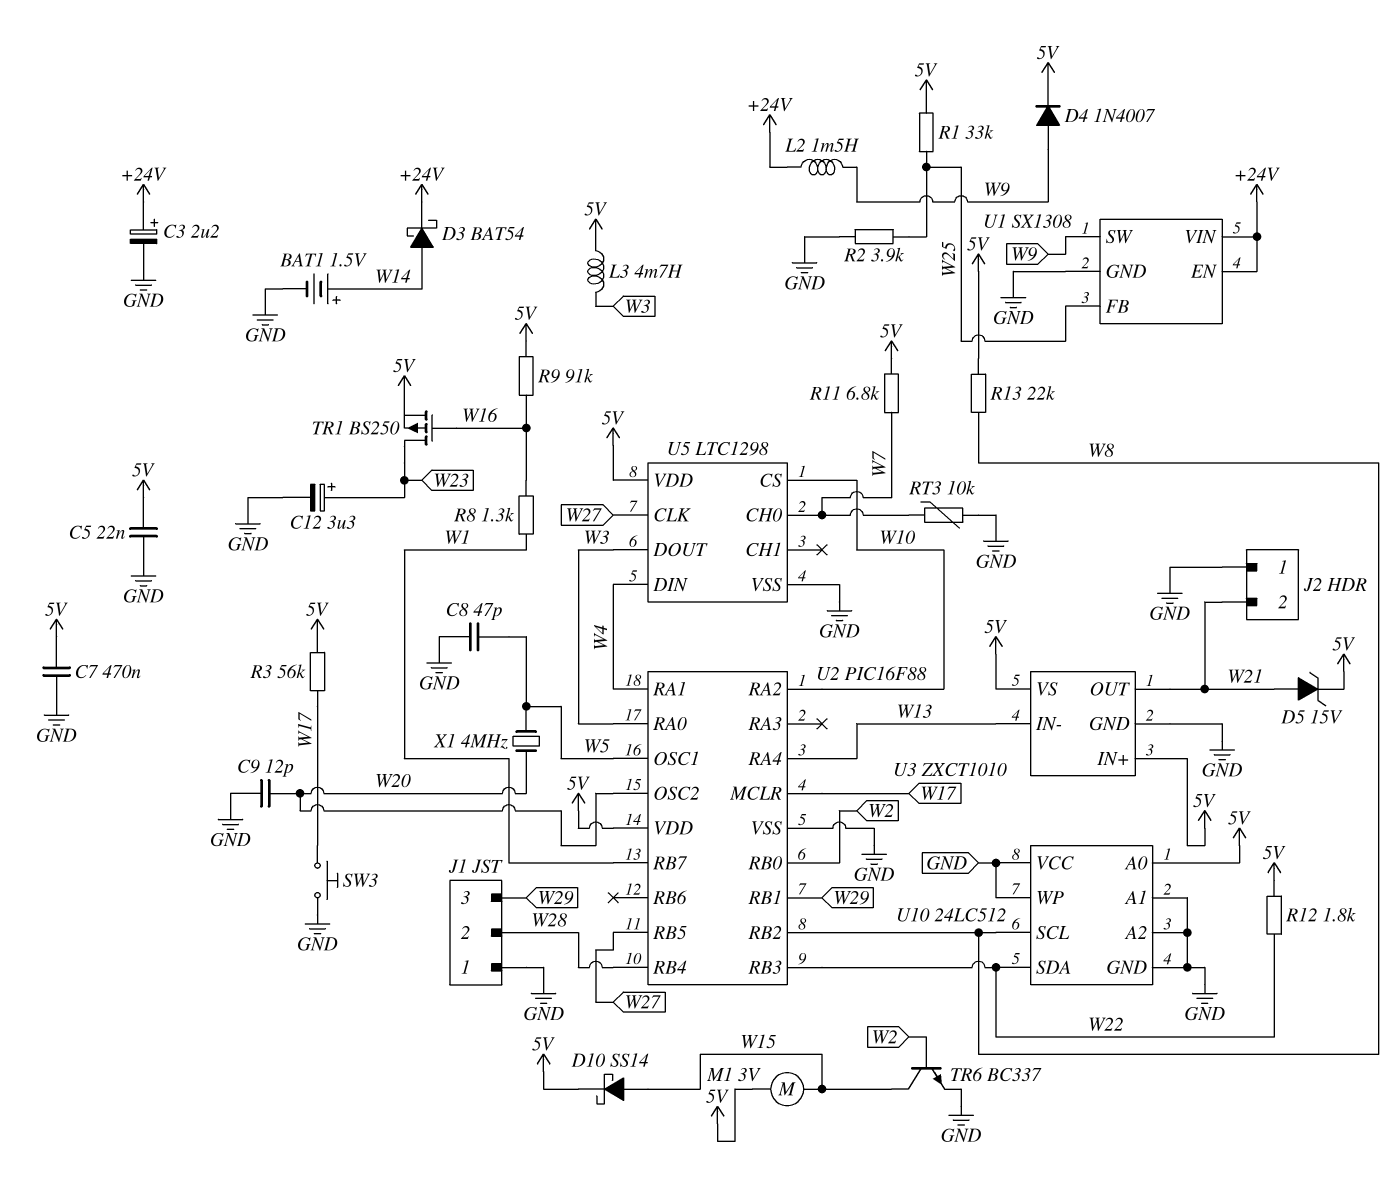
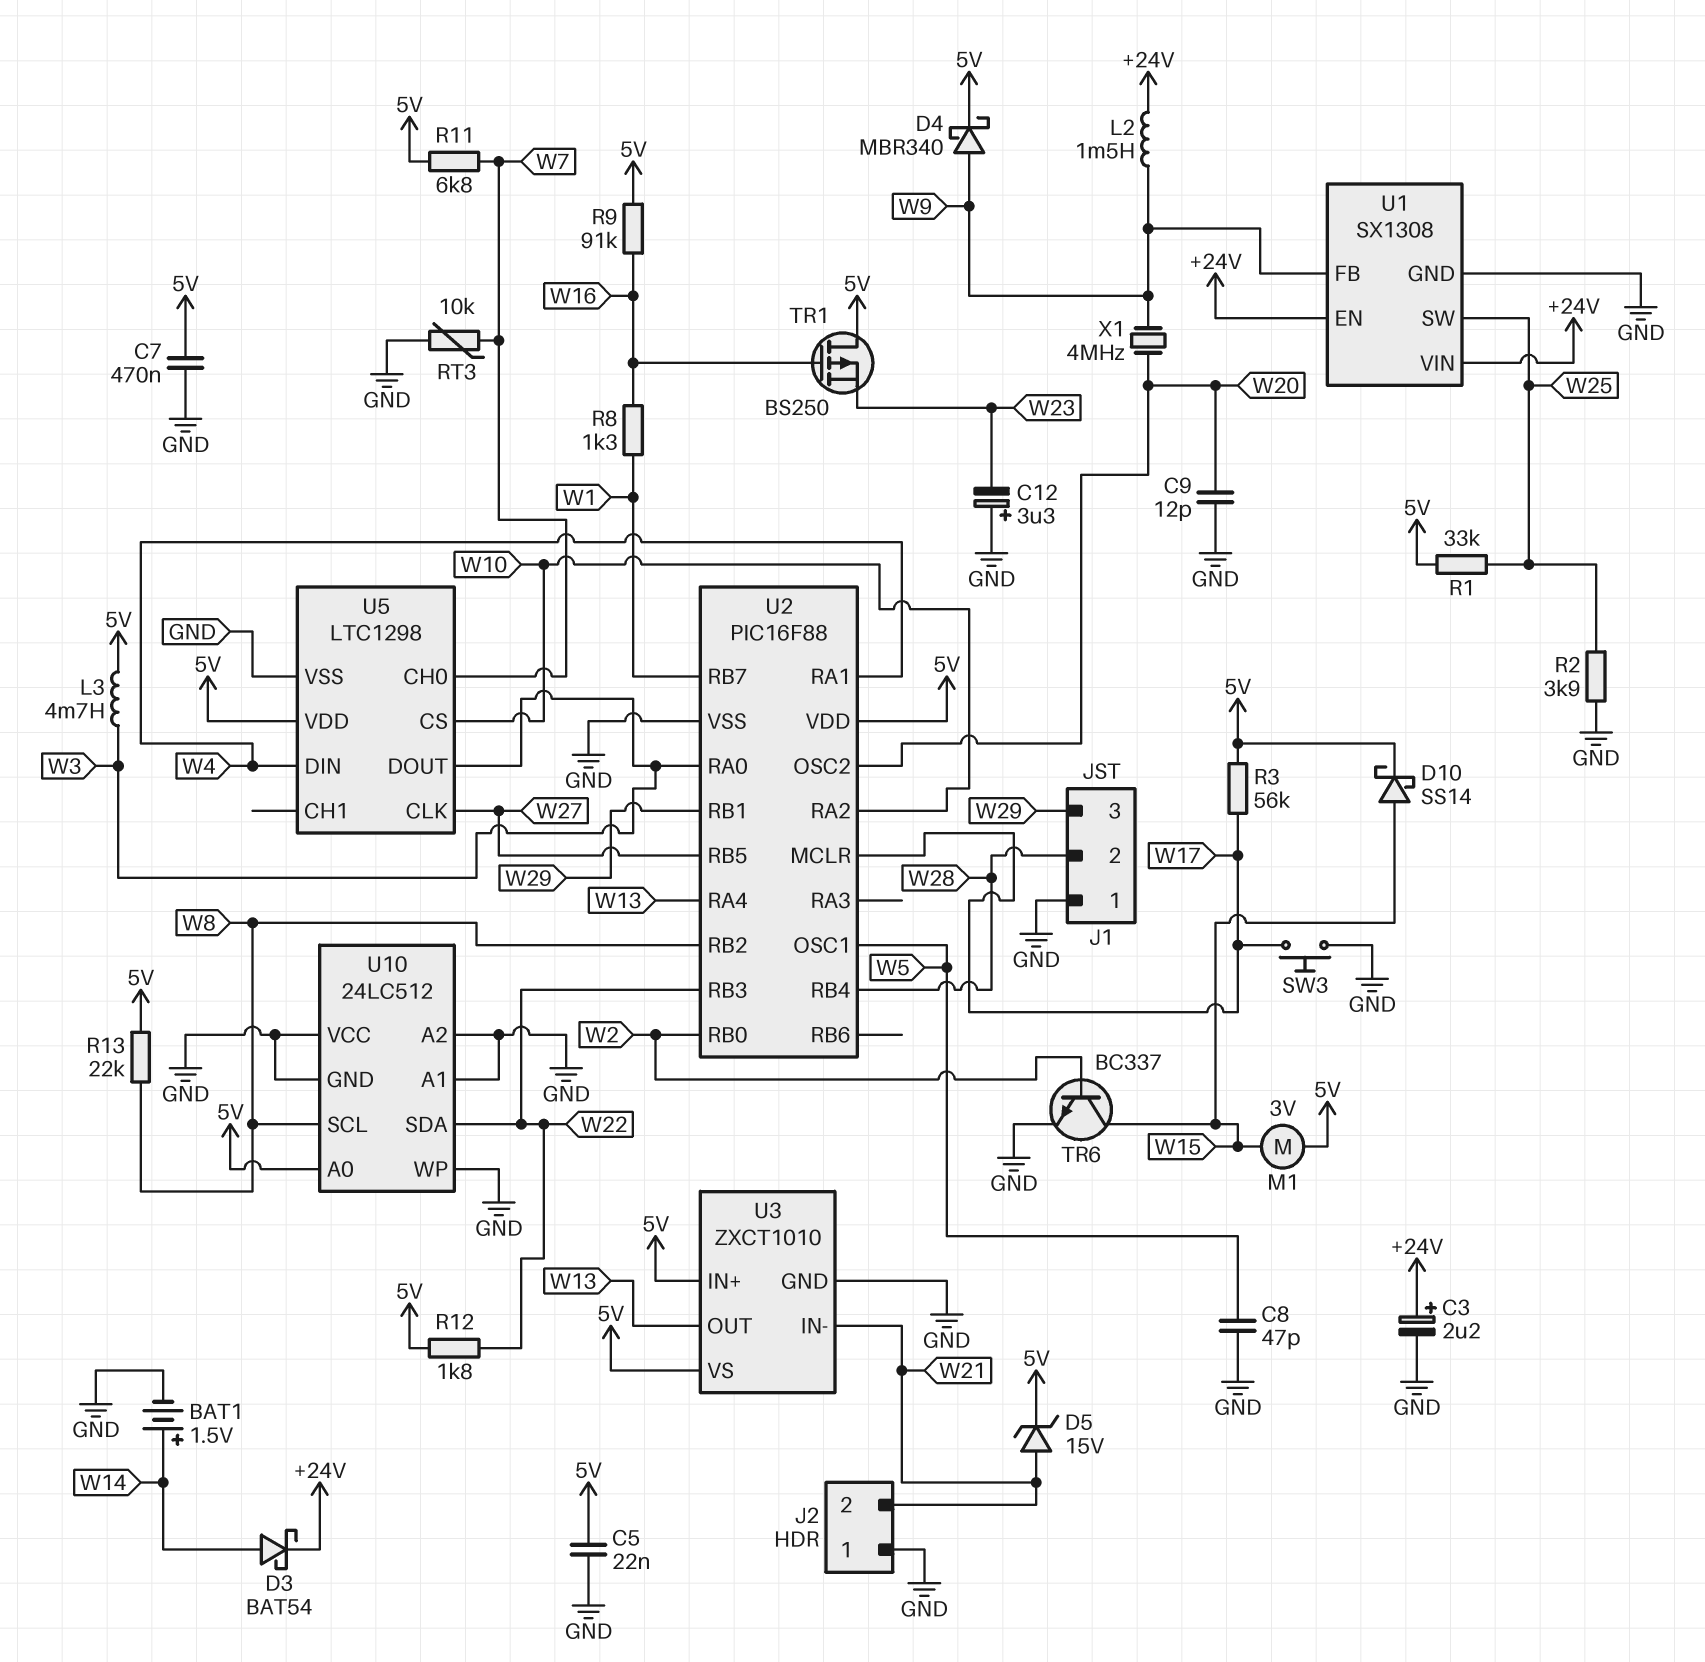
C12: 3.3uF (plus W23, minus GND) -> 3.3uF (plus GND, minus W23)
D4: diode 1N4007 (A W9, K 5V) -> schottky MBR340 (A W9, K 5V)
TR1: PMOS BS250 (G W16, D W23, S 5V) -> PMOS BS250 (G W16, D 5V, S W23)
U1 pin FB: W25 -> W9
U1 pin SW: W9 -> W25
U3 pin IN-: W13 -> W21
U3 pin OUT: W21 -> W13
X1: 4MHz (W5, W20) -> 4MHz (W9, W20)

